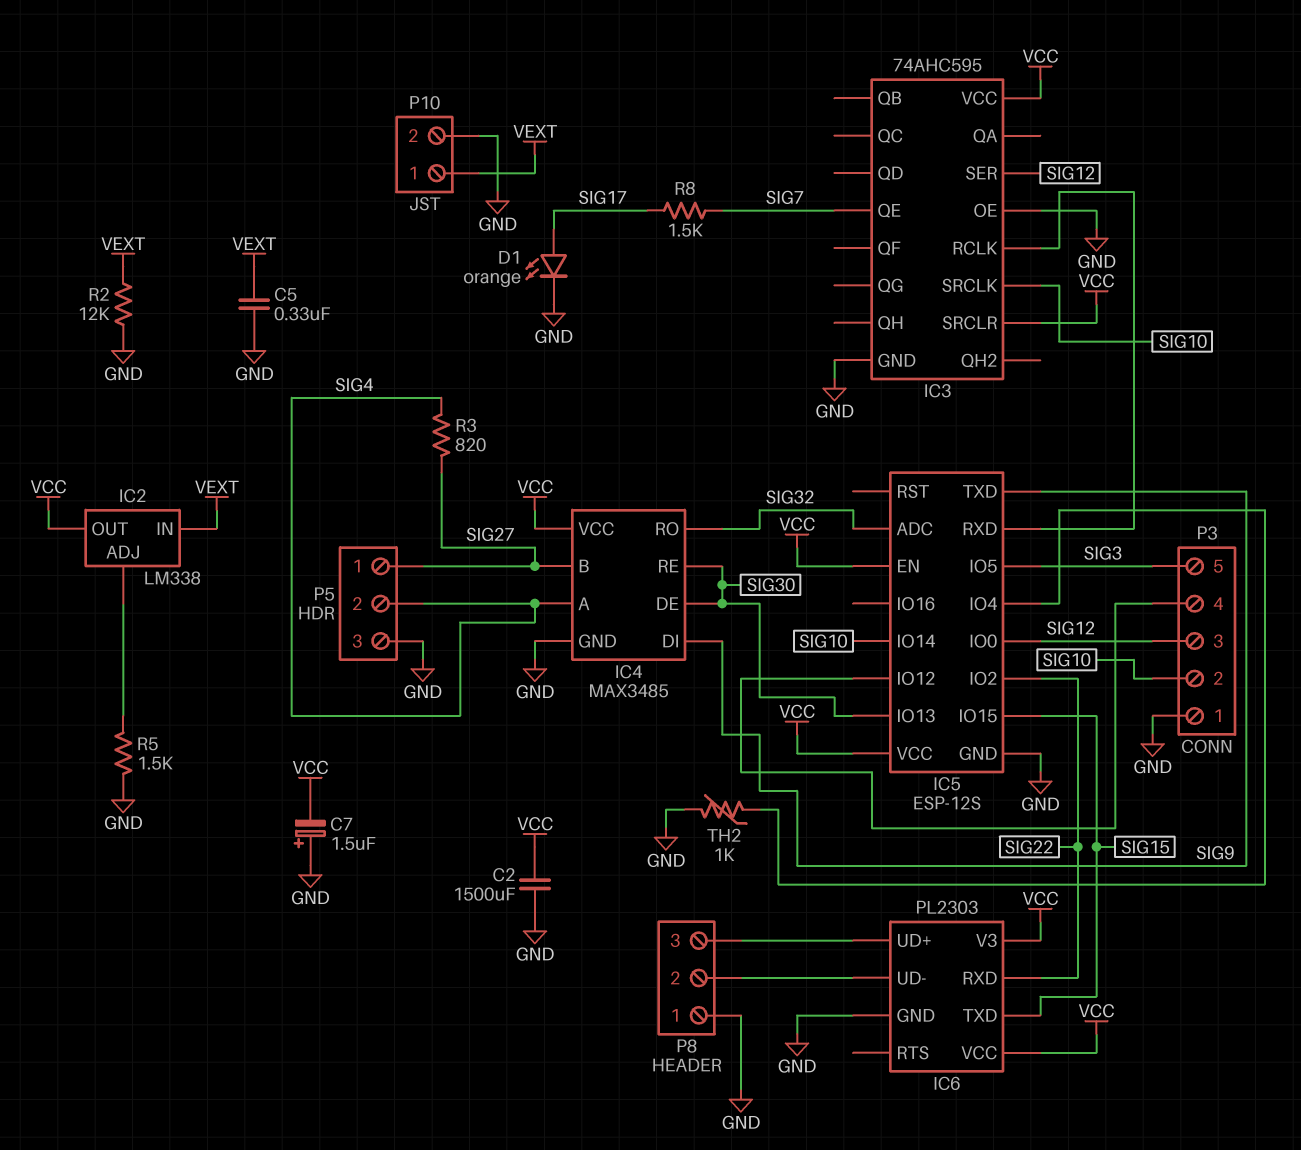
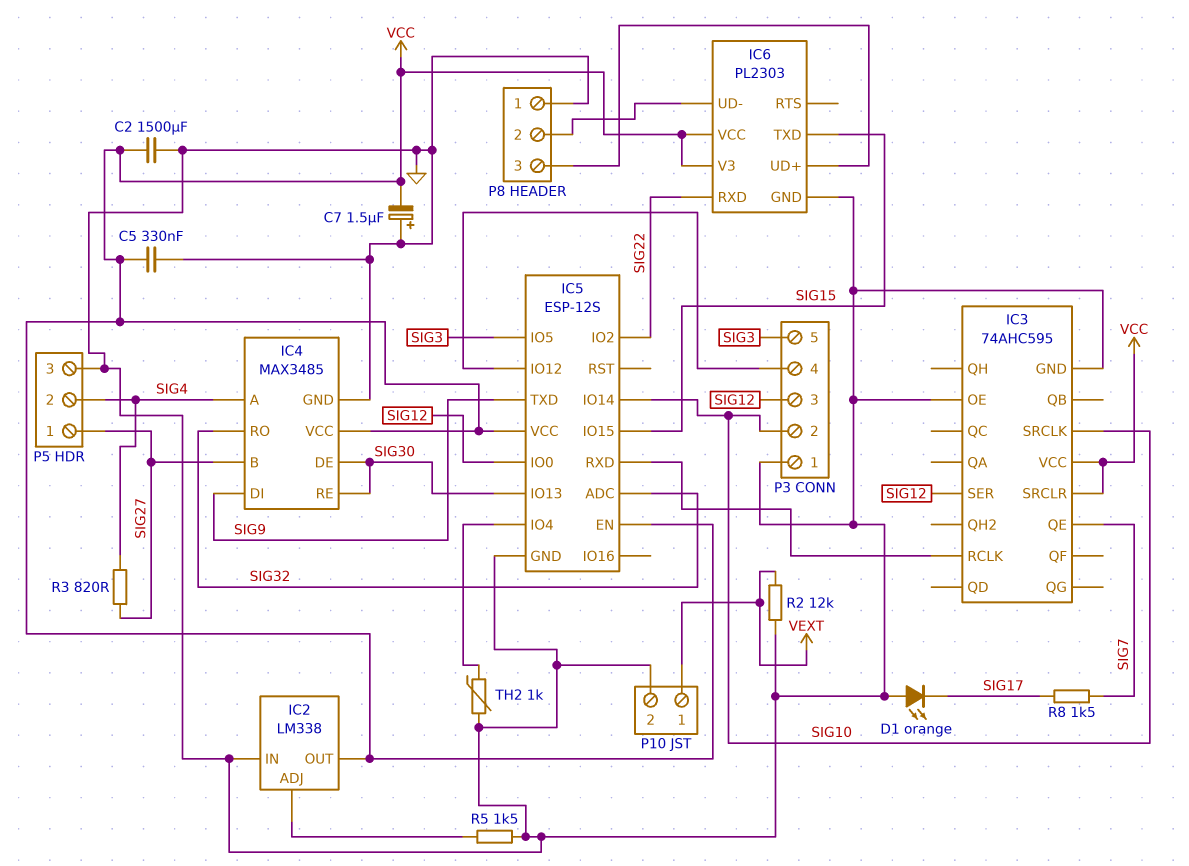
C5: 330nF (GND, VEXT) -> 330nF (GND, VCC)
D1: LED orange (A SIG17, K GND) -> LED orange (A GND, K SIG17)
IC2 pin IN: VEXT -> GND

